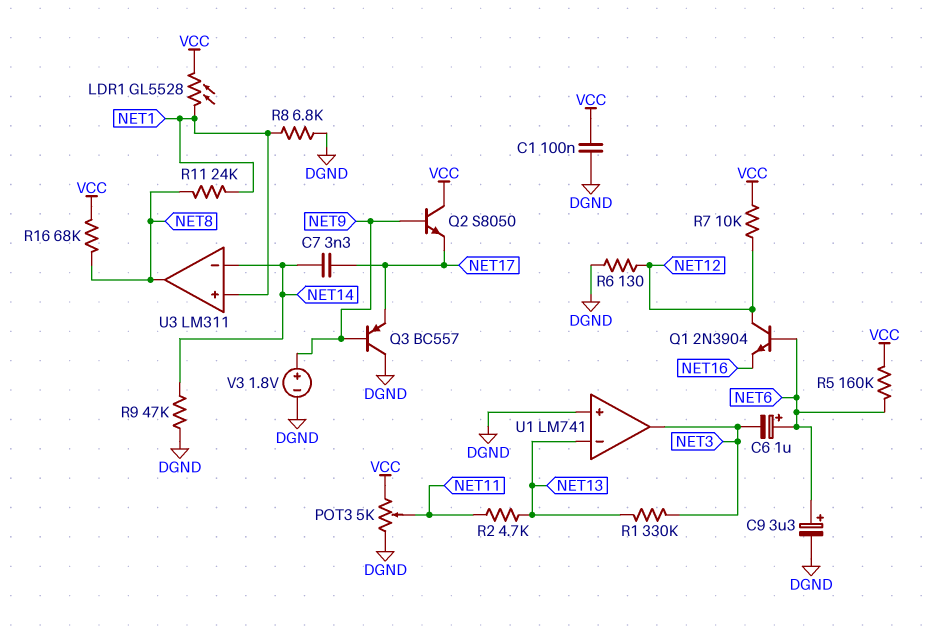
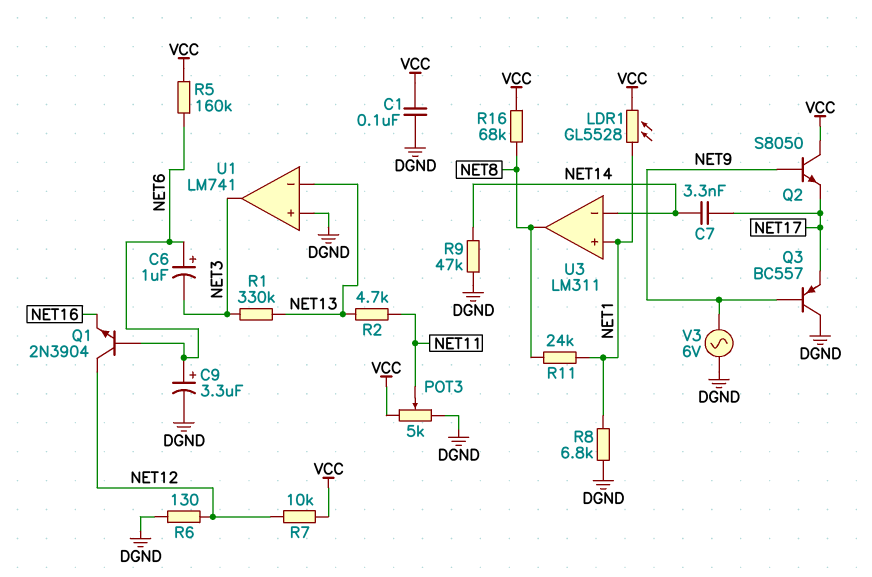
V3: 1.8V (plus NET9, minus DGND) -> AC 6V (DGND, NET9)

